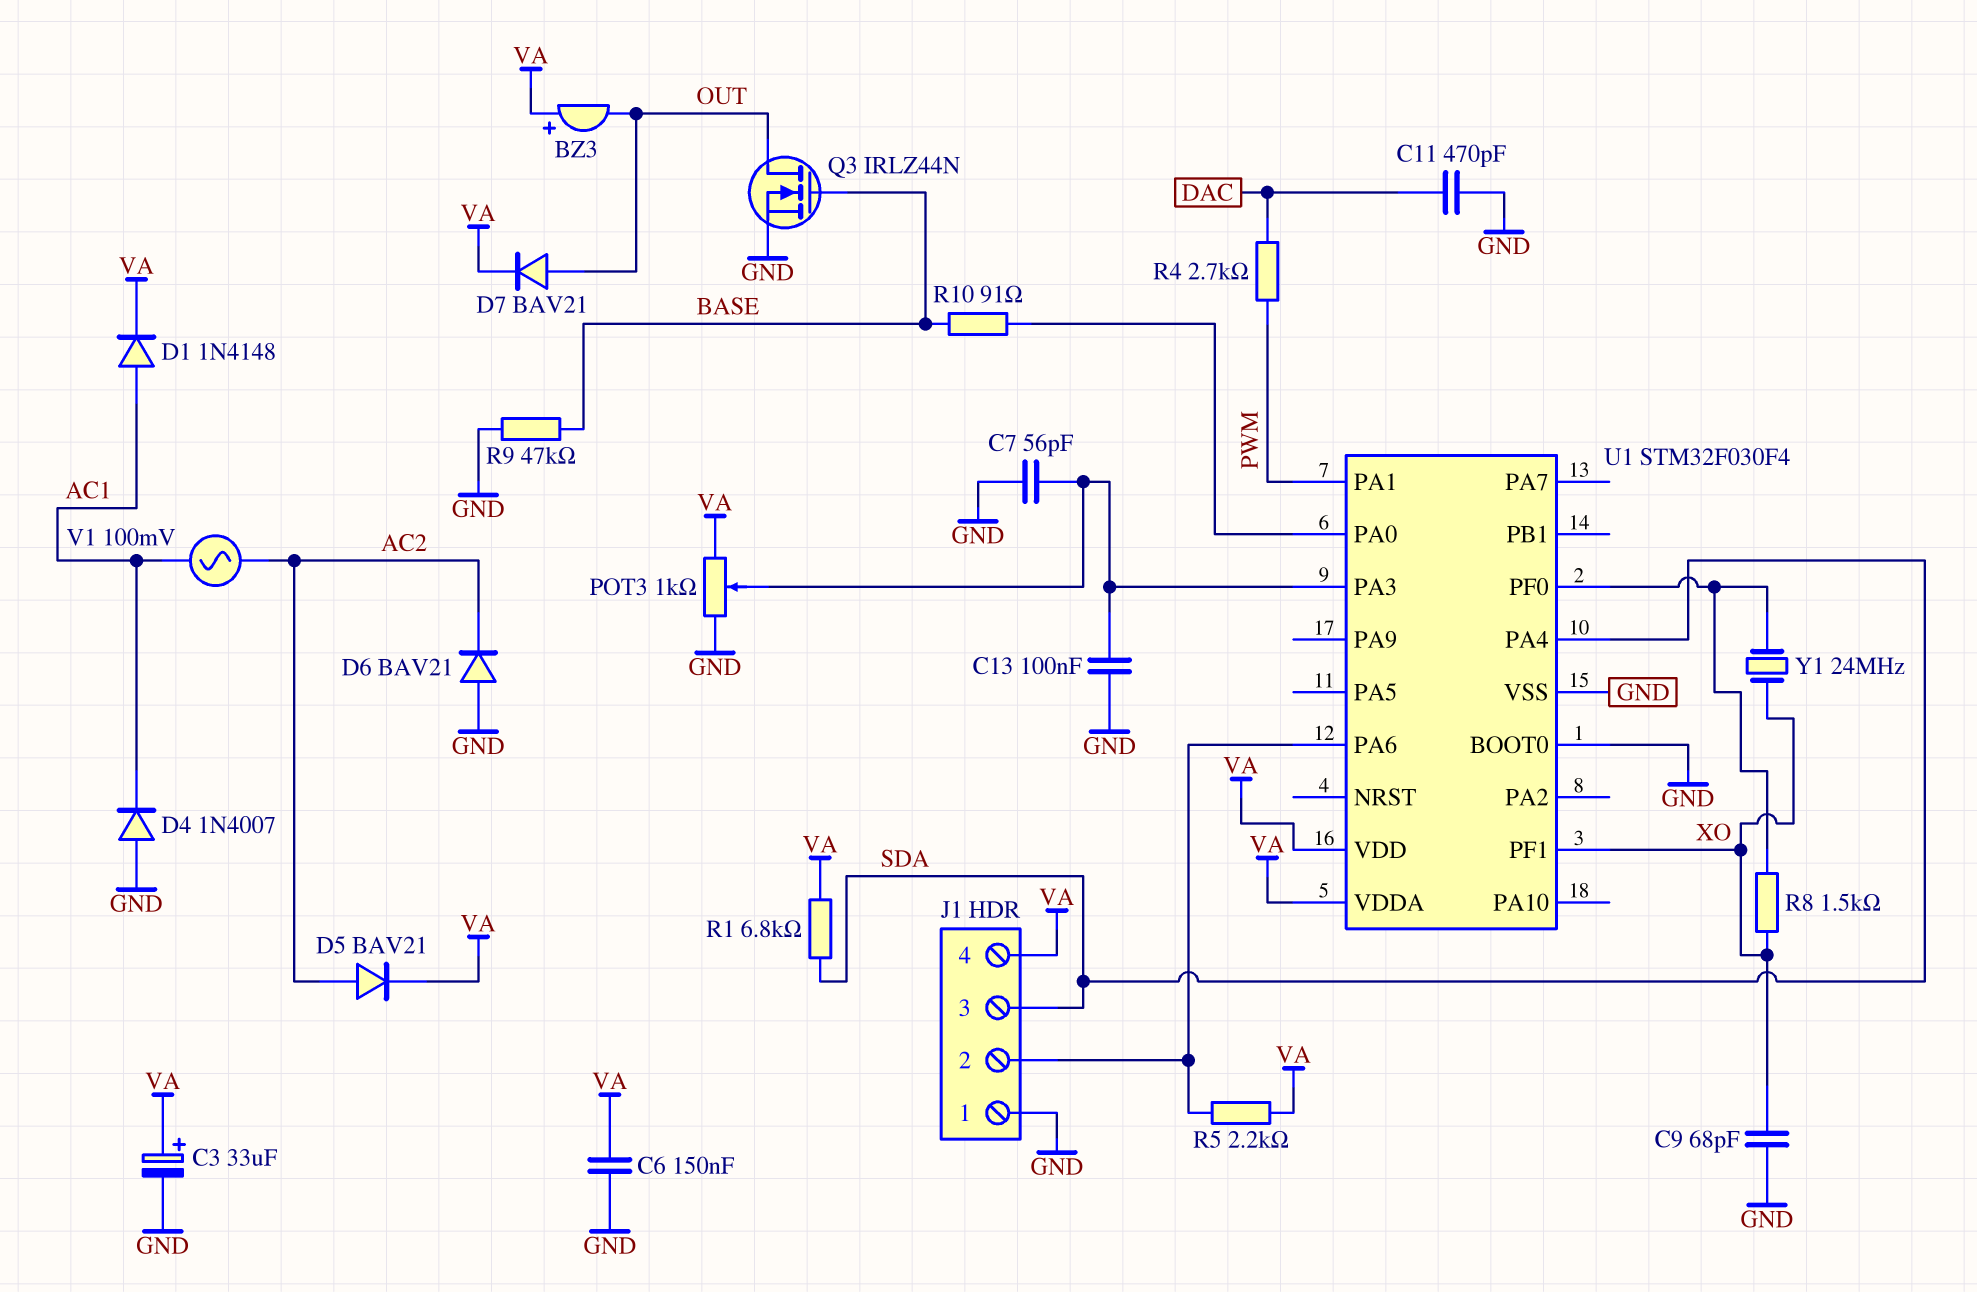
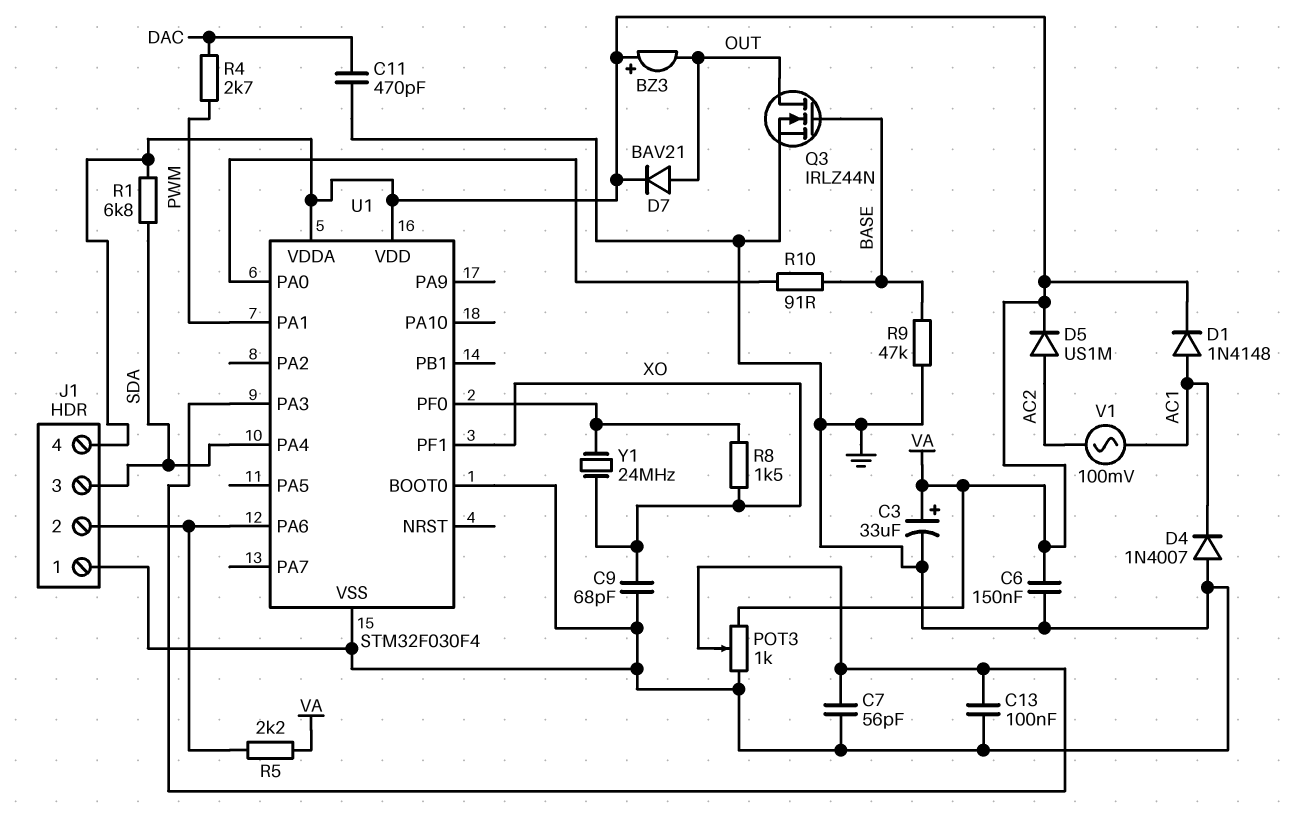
D5: diode BAV21 (A AC2, K VA) -> diode US1M (A AC2, K VA)
D6: diode BAV21 (A GND, K AC2) -> none

